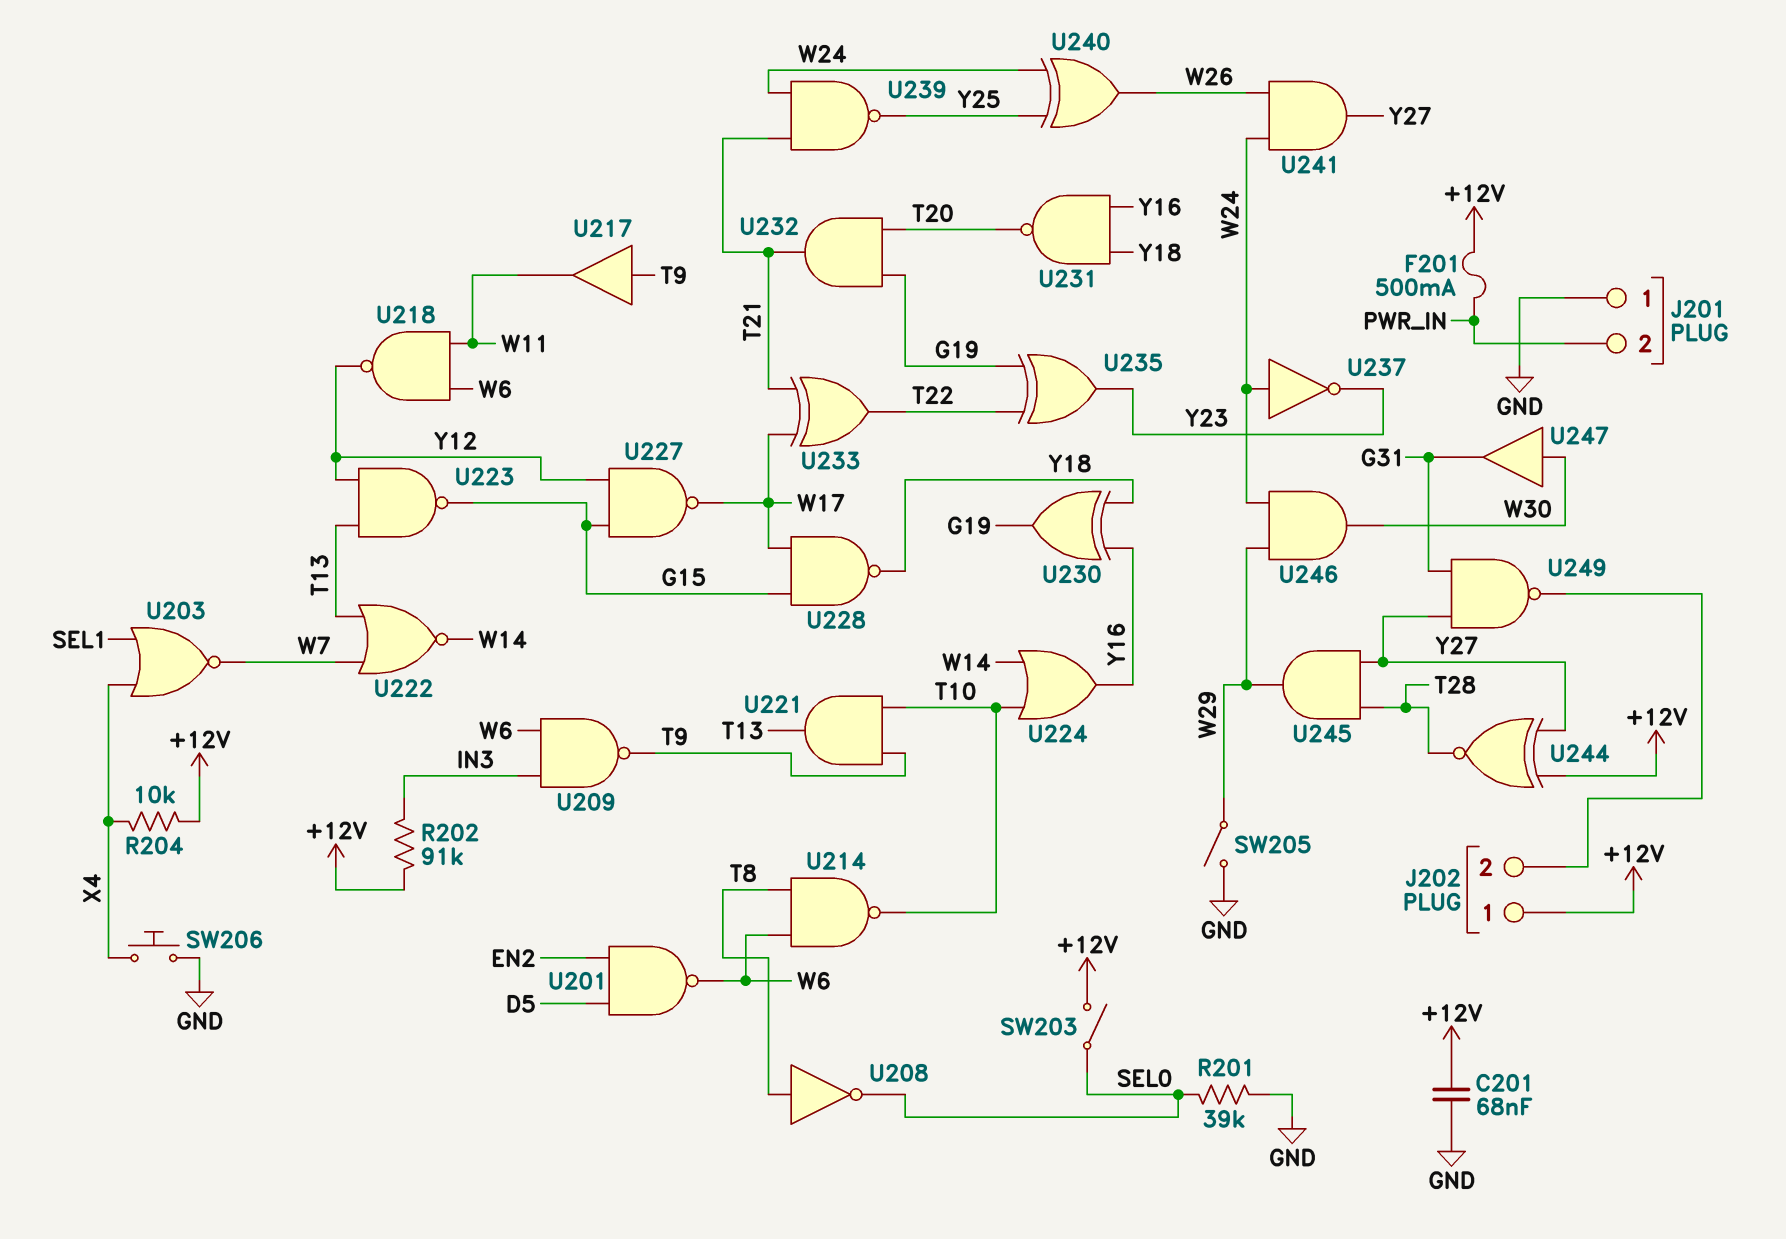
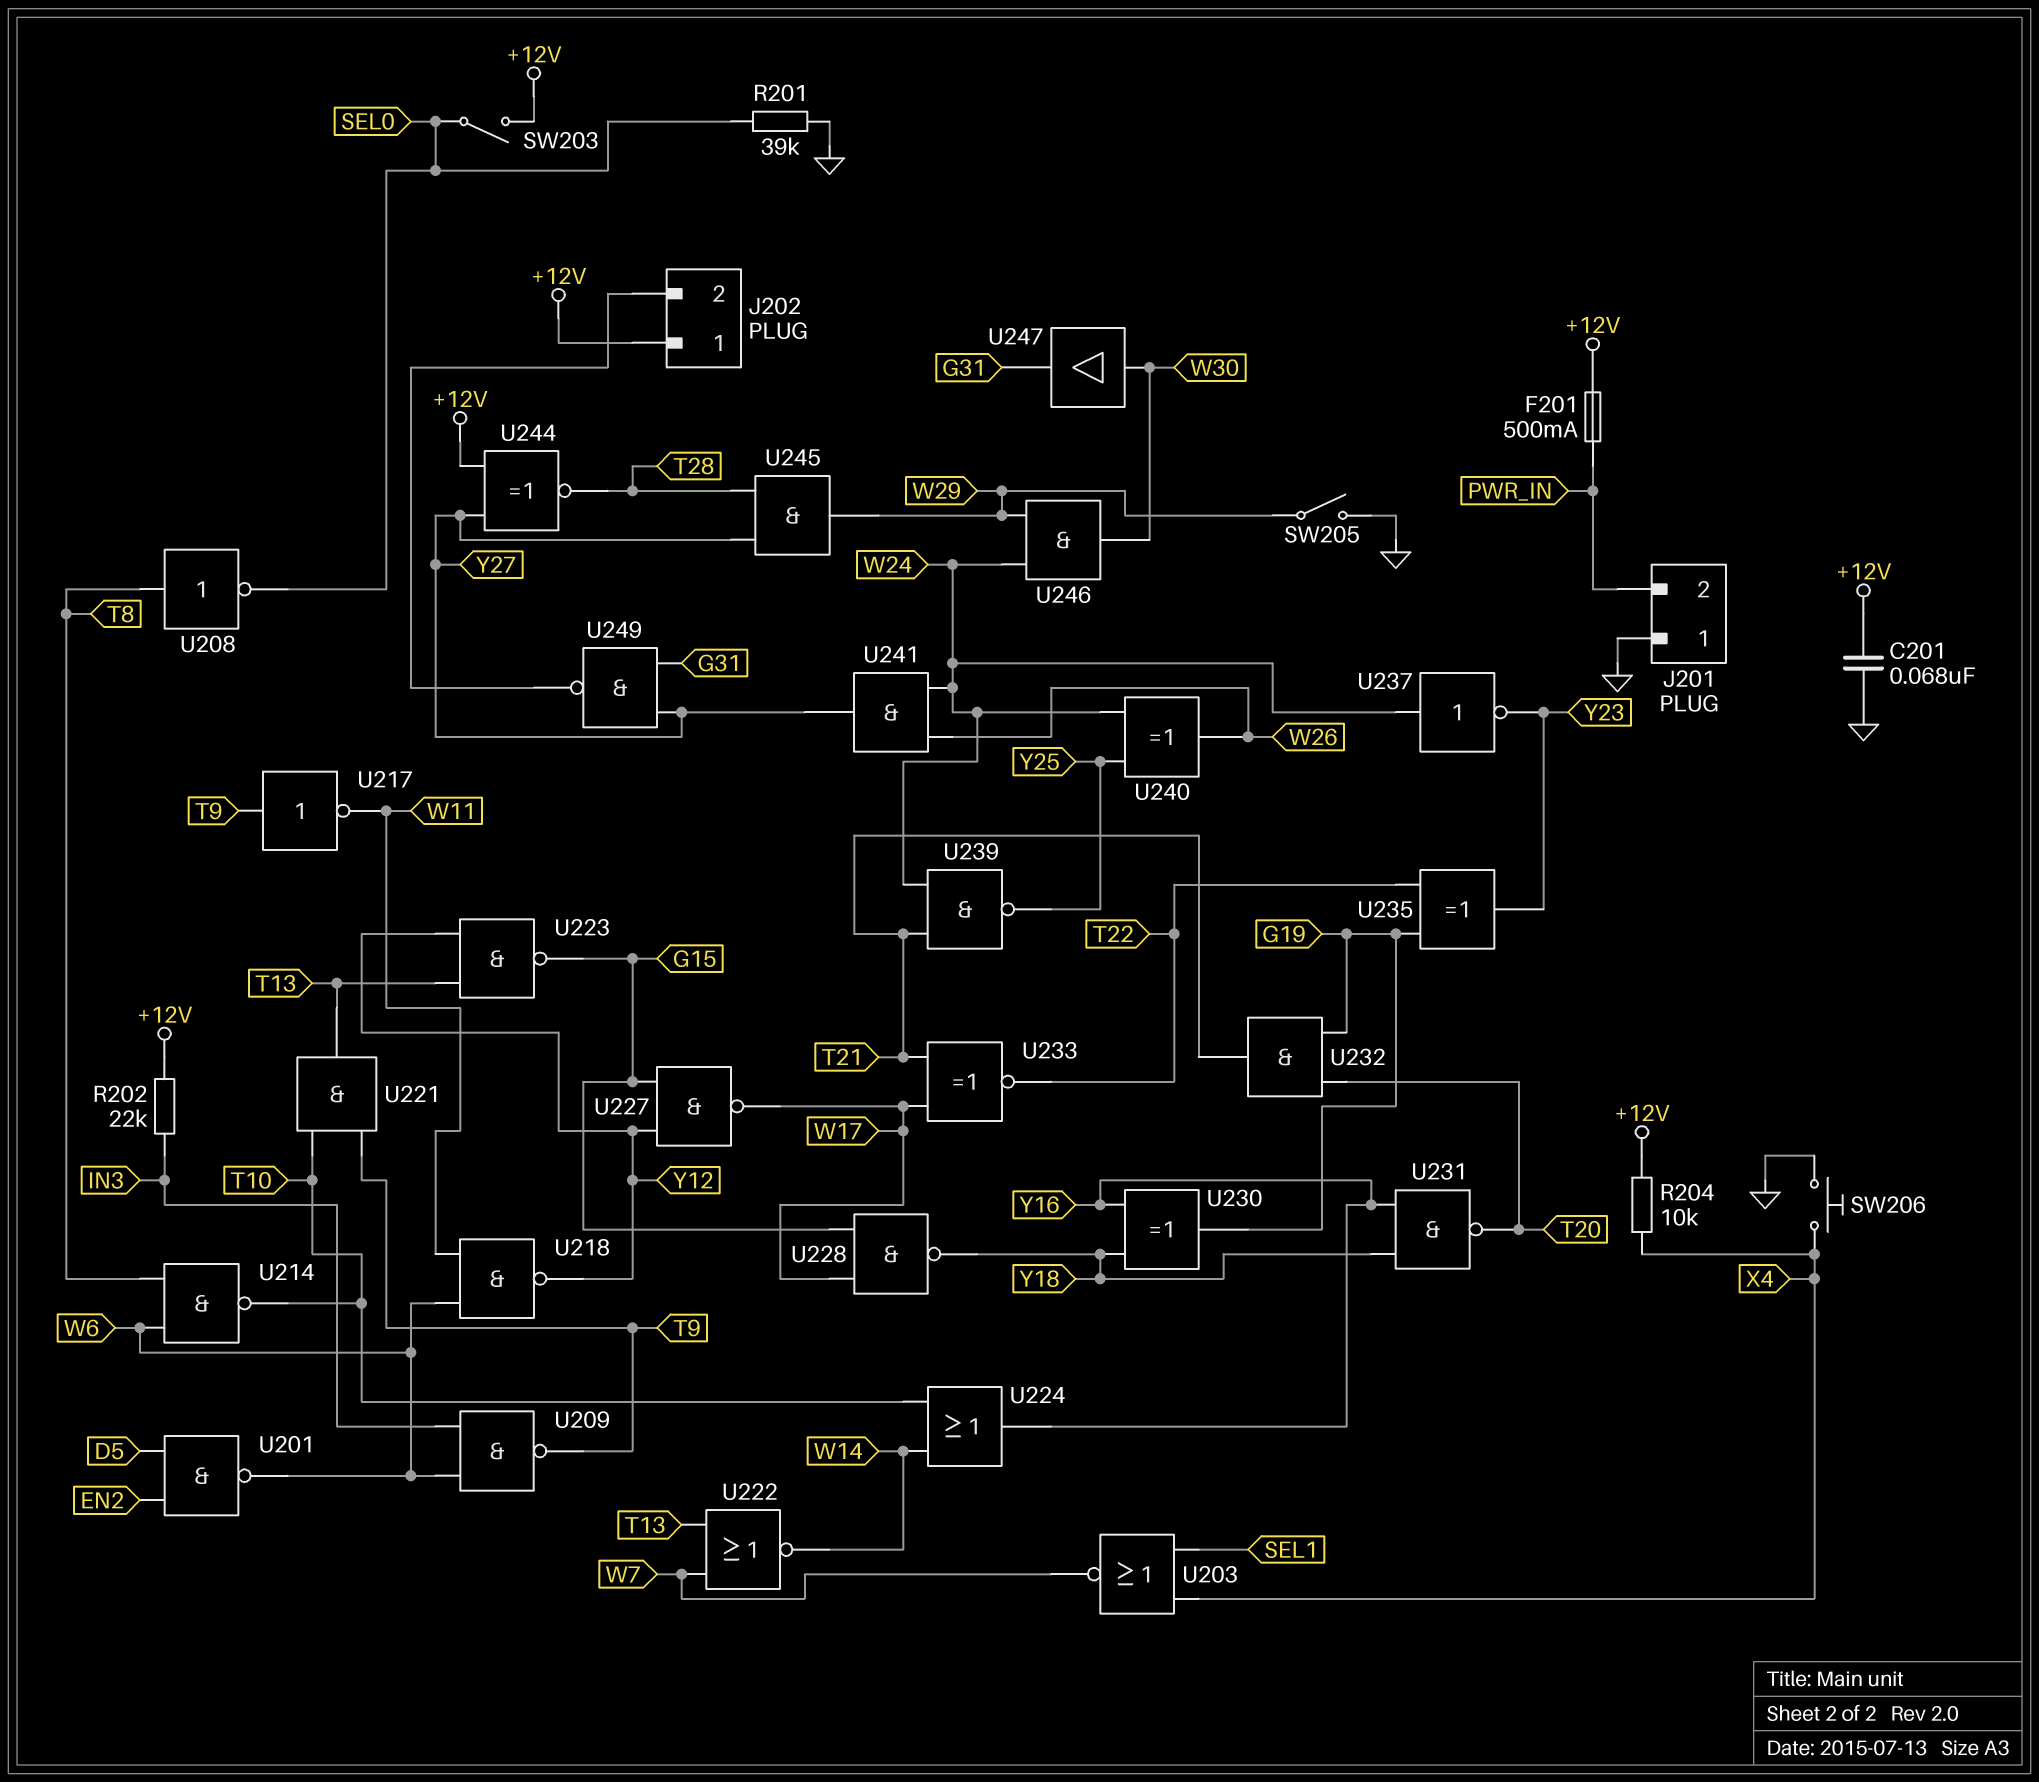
R202: 91k (+12V, IN3) -> 22k (+12V, IN3)
U217: buffer (in T9, out W11) -> NOT (in T9, out W11)
U233: XOR (in T21, in W17, out T22) -> XNOR (in T21, in W17, out T22)

